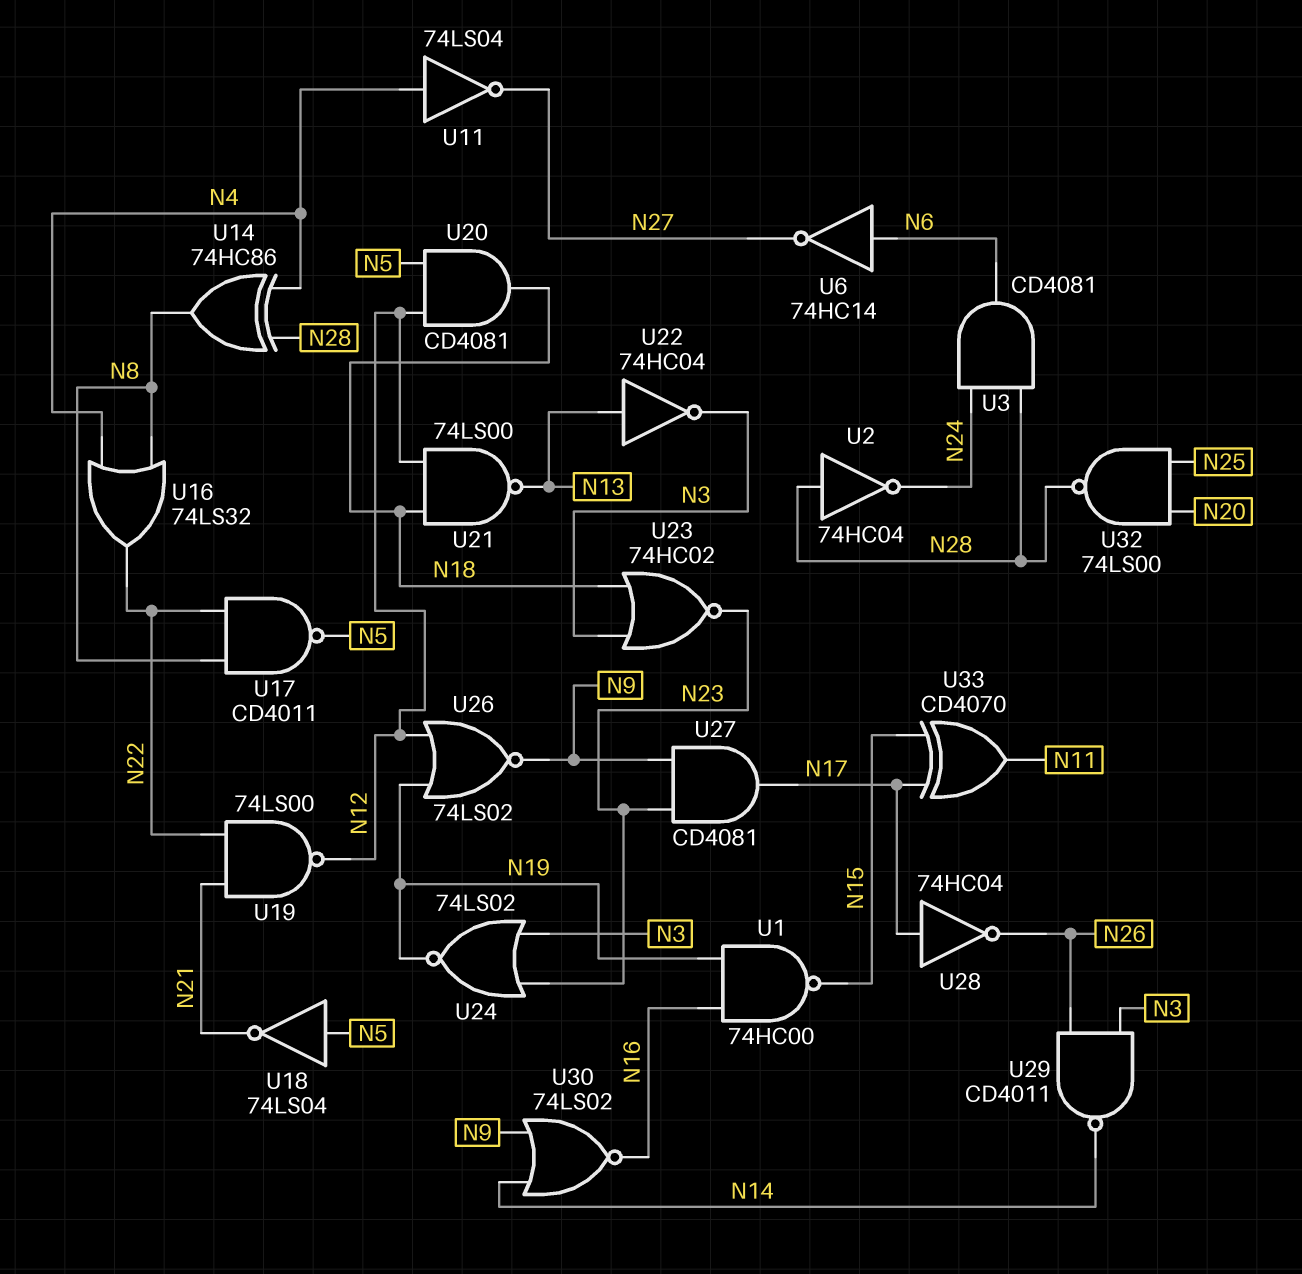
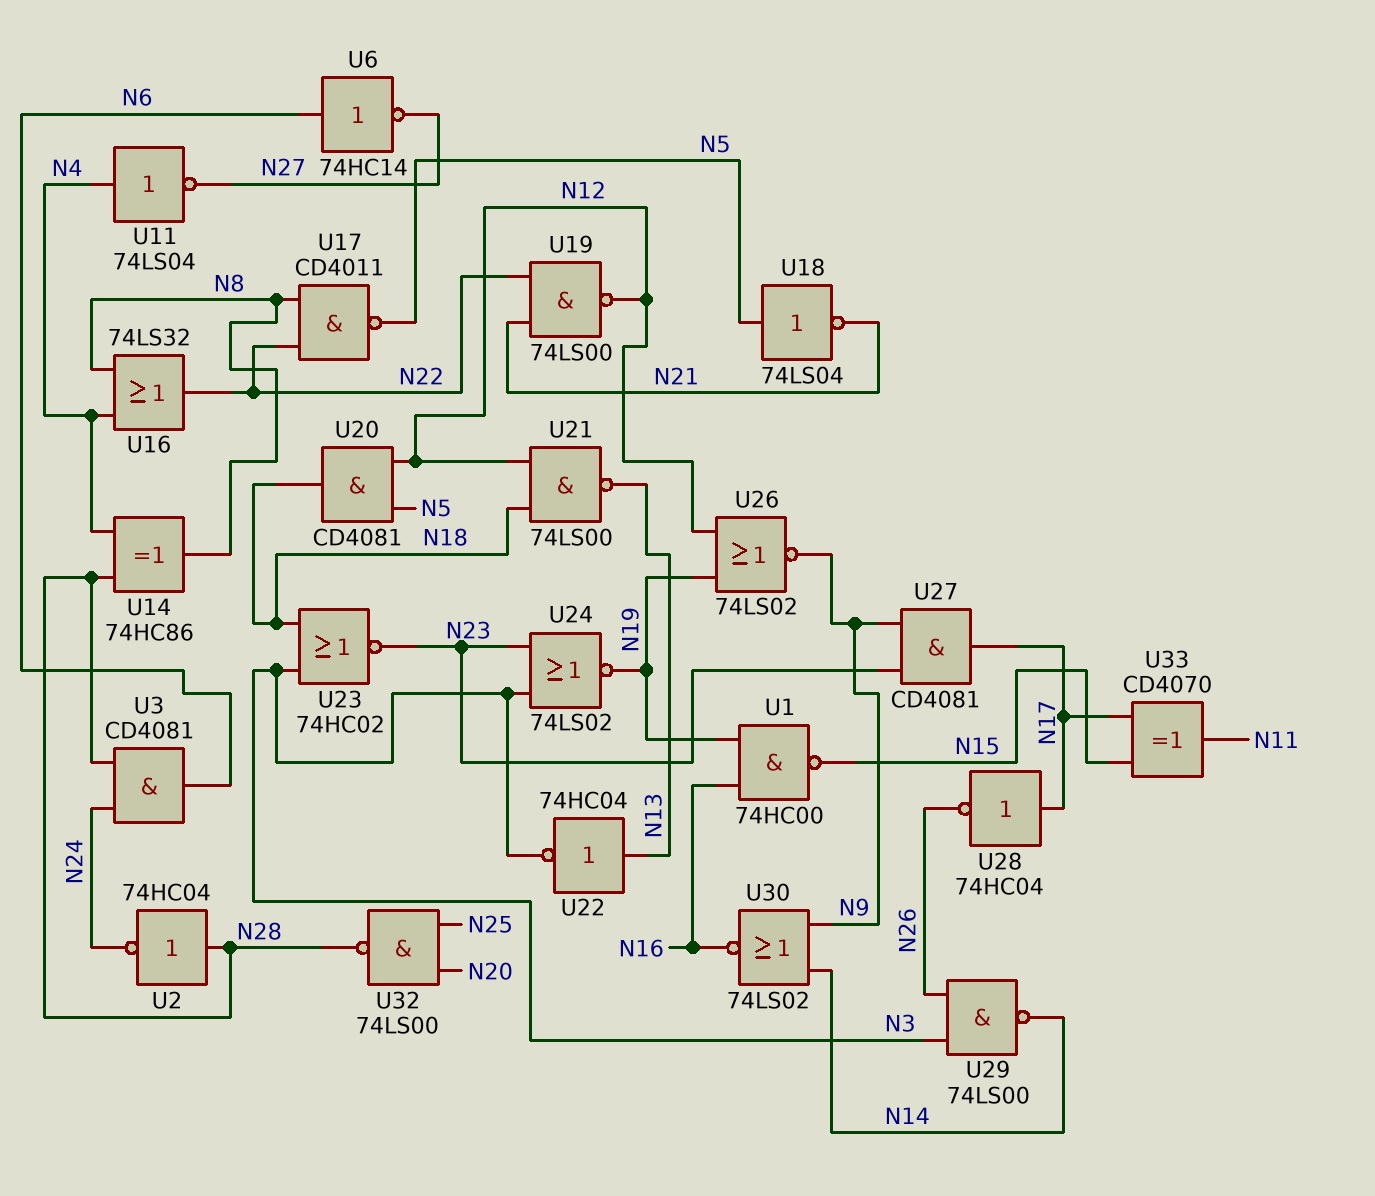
U29: NAND CD4011 (in N3, in N26, out N14) -> NAND 74LS00 (in N3, in N26, out N14)

